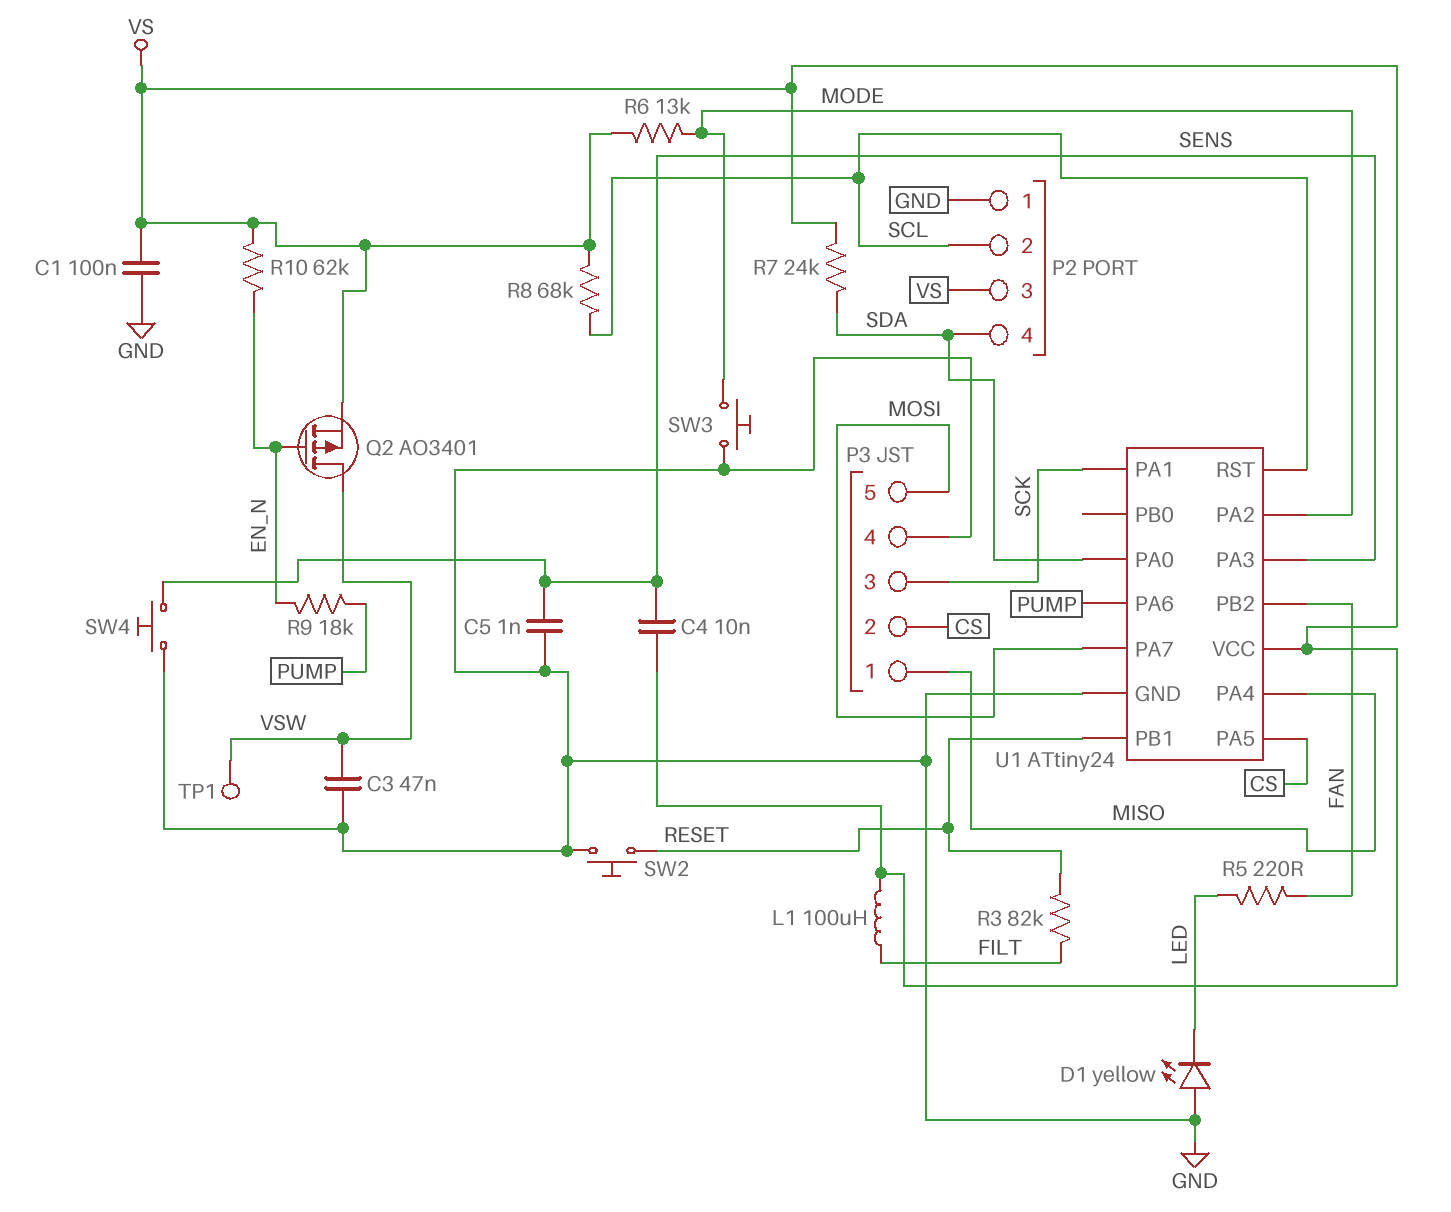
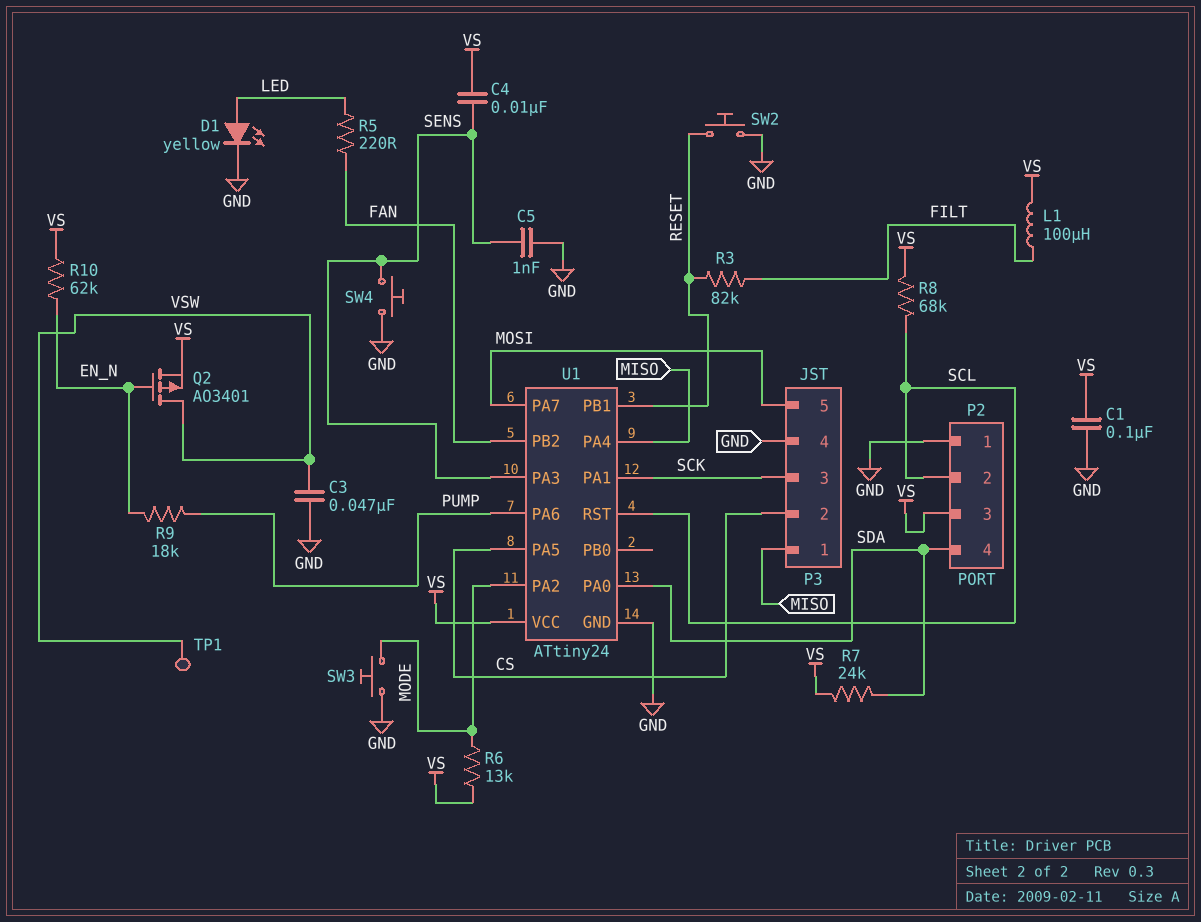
D1: LED yellow (A GND, K LED) -> LED yellow (A LED, K GND)

